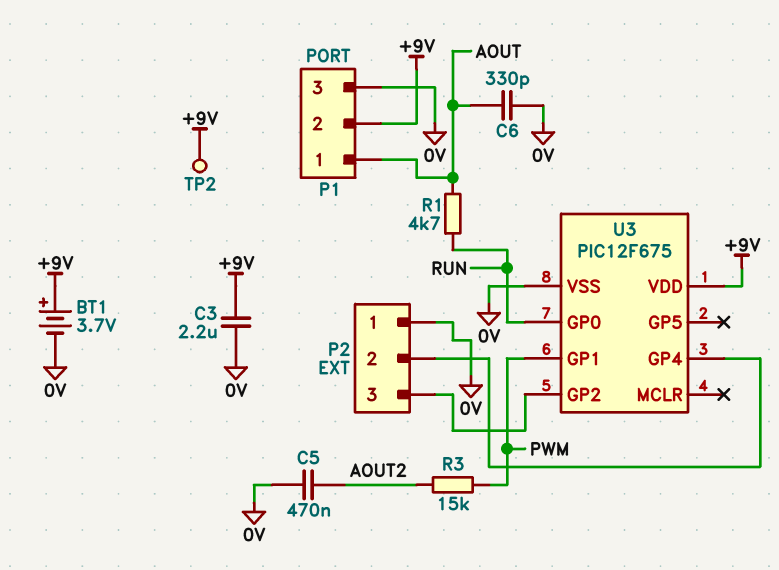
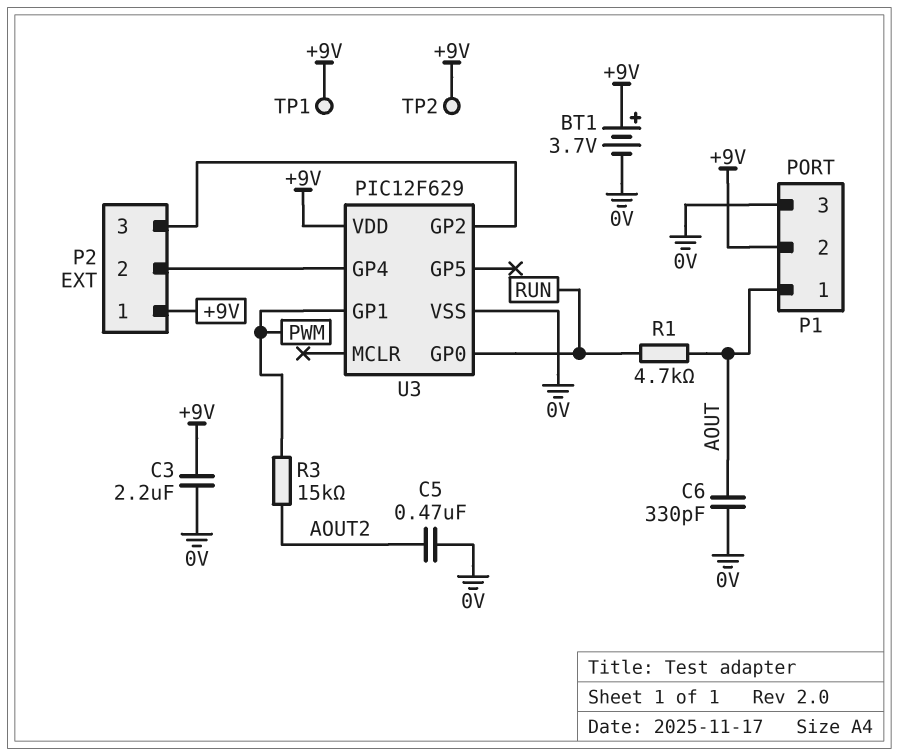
P2 pin 1: 0V -> +9V
TP1: none -> test point (+9V)
U3: PIC12F675 -> PIC12F629

